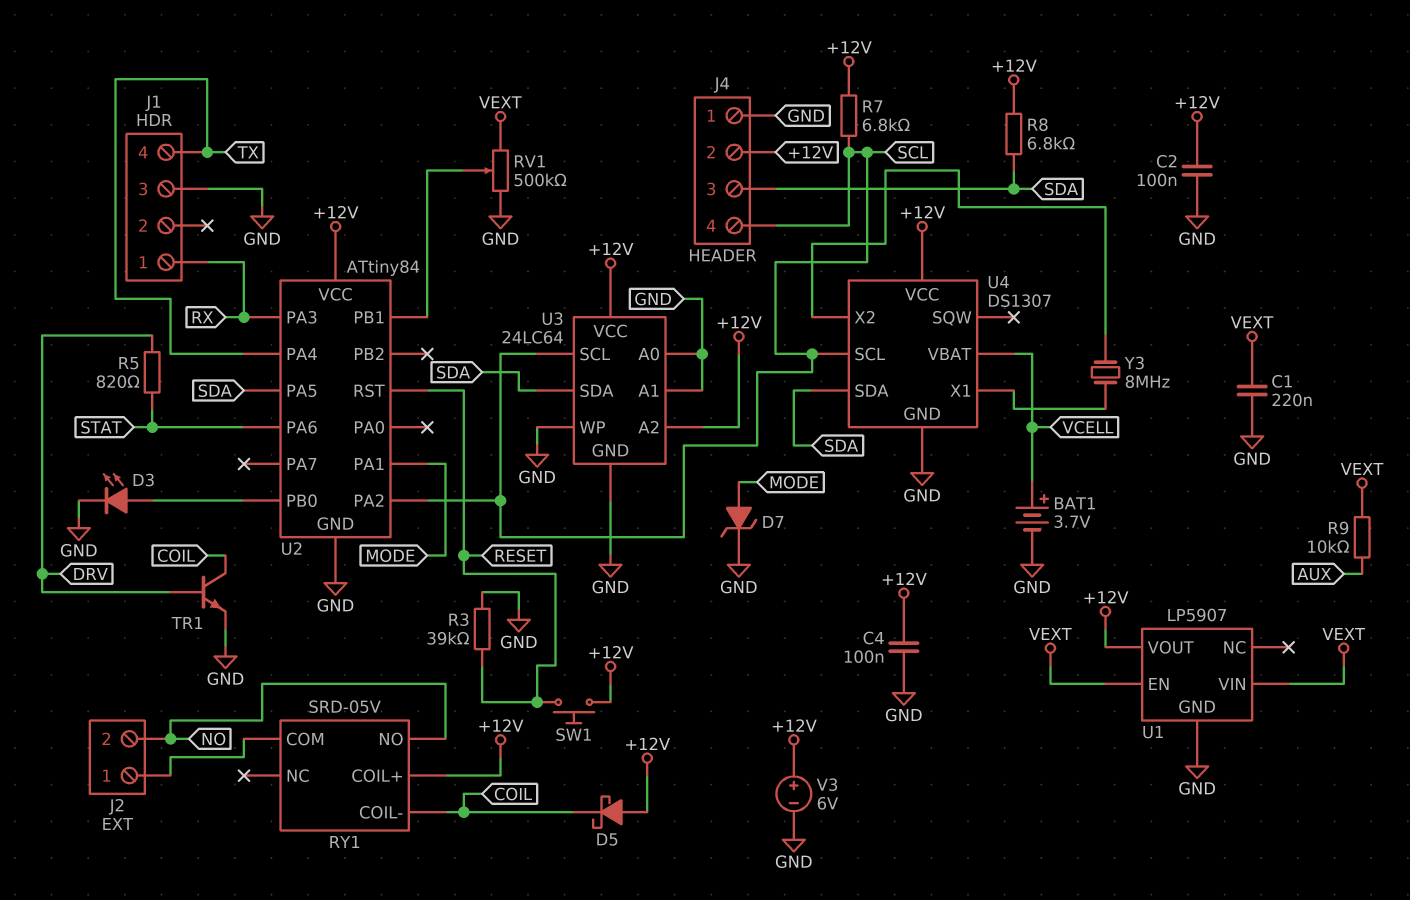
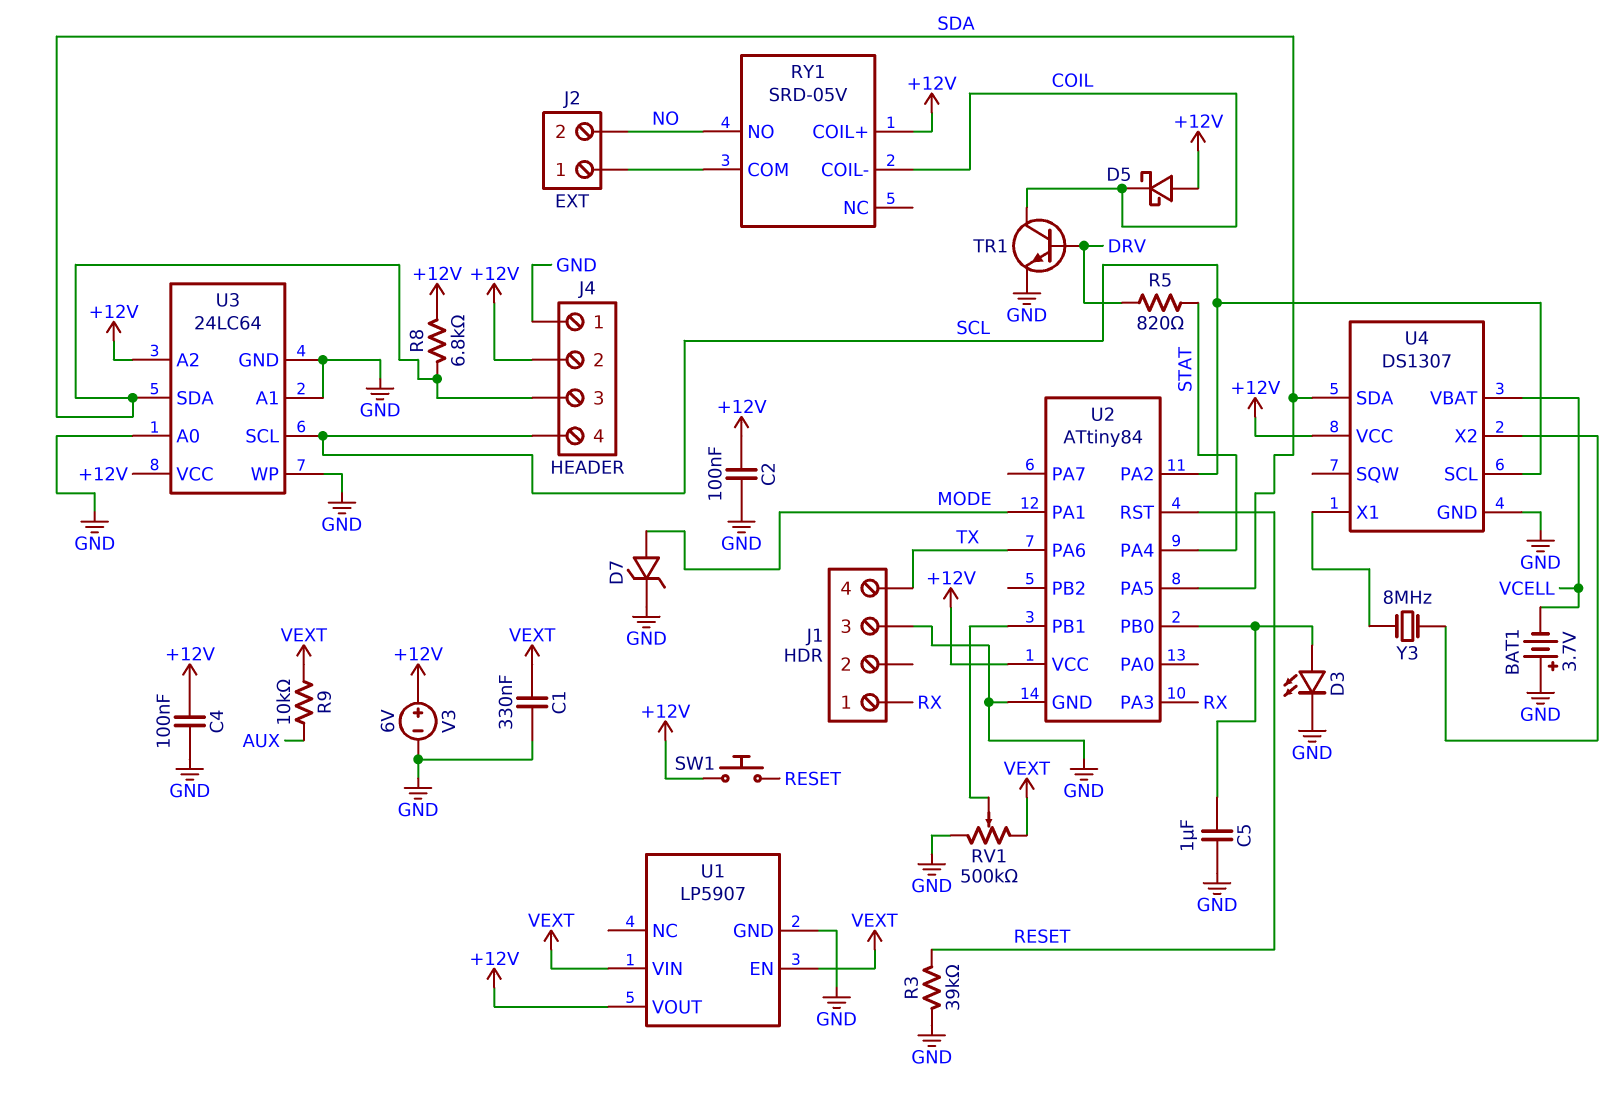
BAT1: 3.7V (plus VCELL, minus GND) -> 3.7V (plus GND, minus VCELL)
C1: 220nF (GND, VEXT) -> 330nF (GND, VEXT)
C5: none -> 1uF (GND, U2/PB0)
R7: 6.8k (+12V, SCL) -> none
U2 pin PA4: TX -> STAT
U2 pin PA6: STAT -> TX

